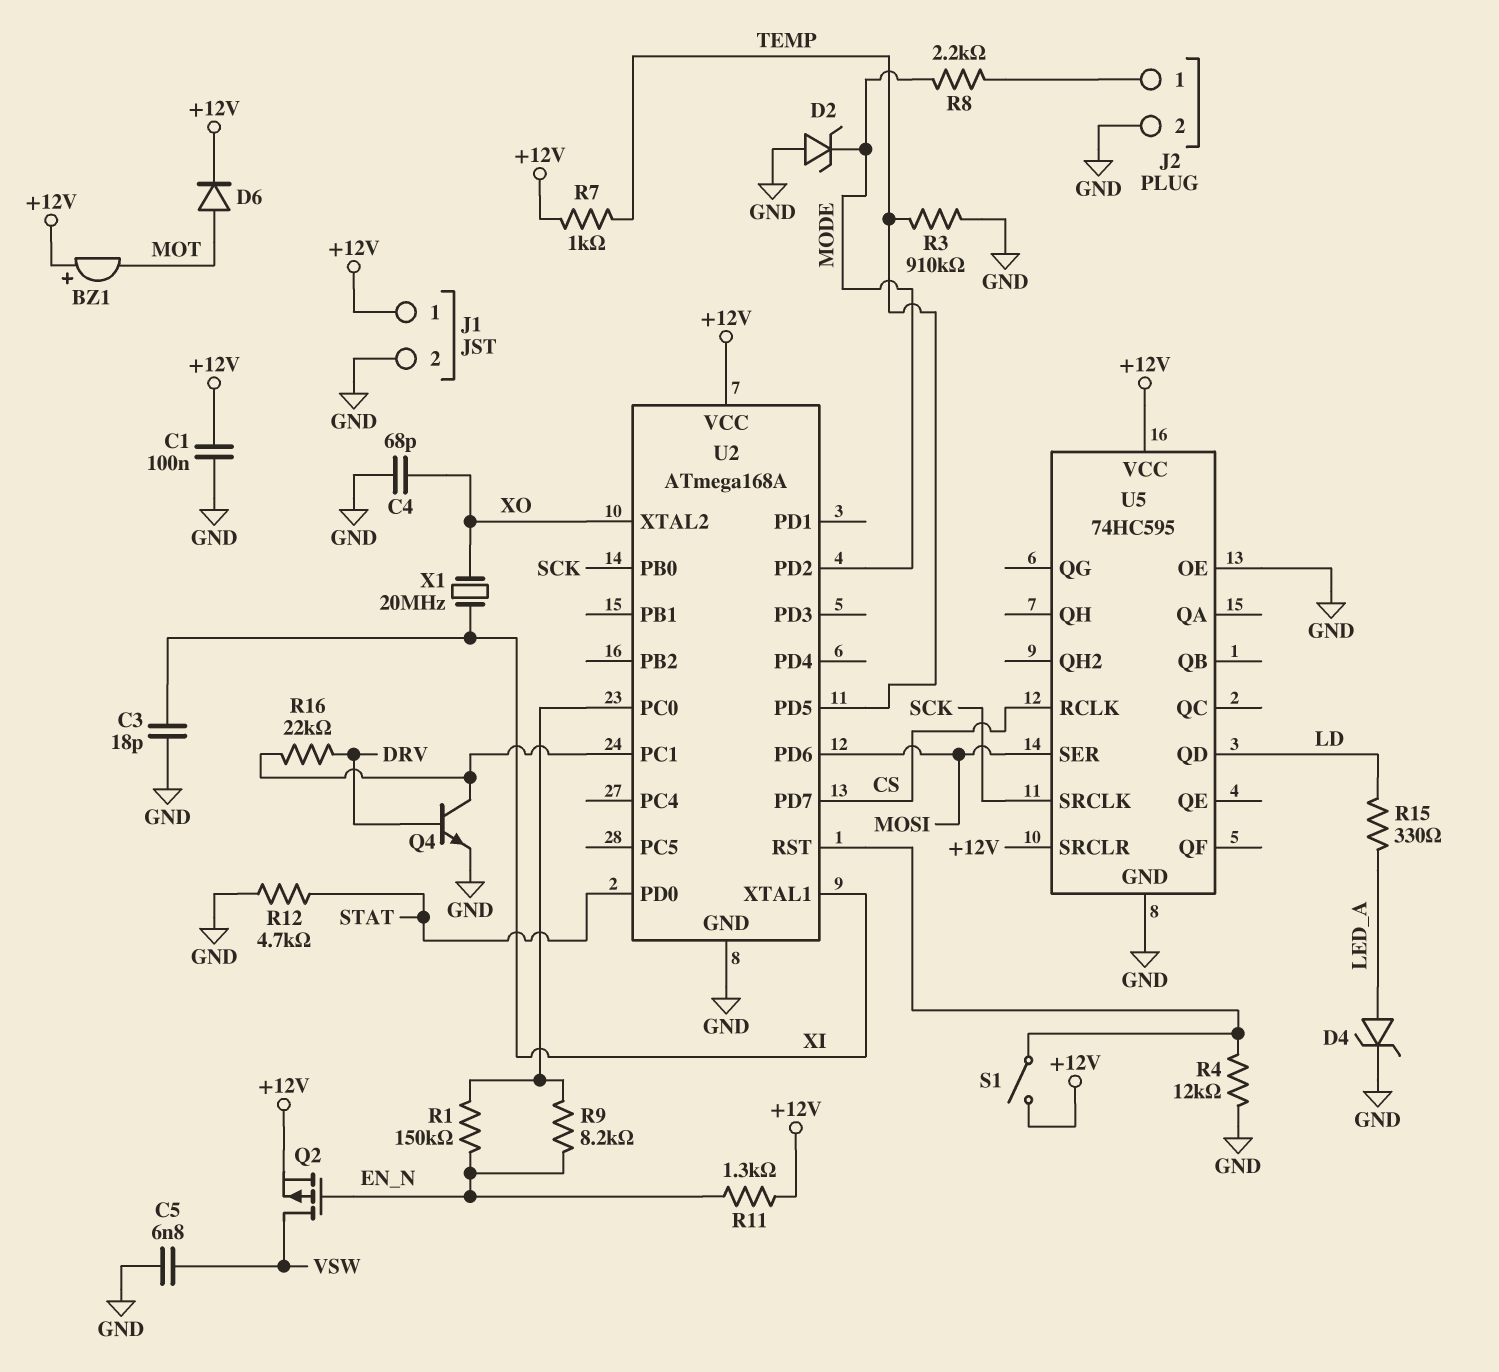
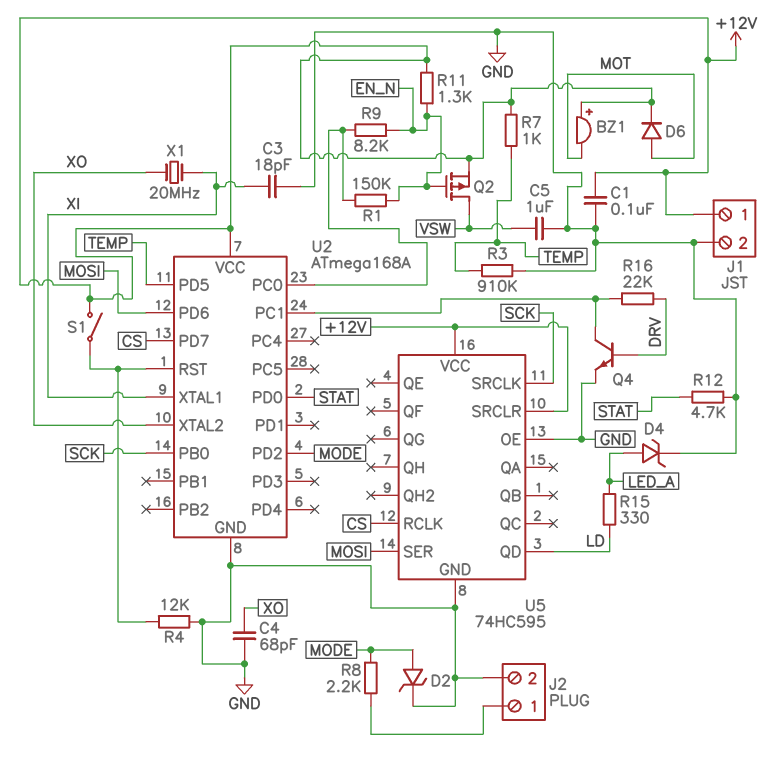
C5: 6.8nF (GND, VSW) -> 1uF (GND, VSW)
D2: zener (A GND, K MODE) -> zener (A MODE, K GND)

